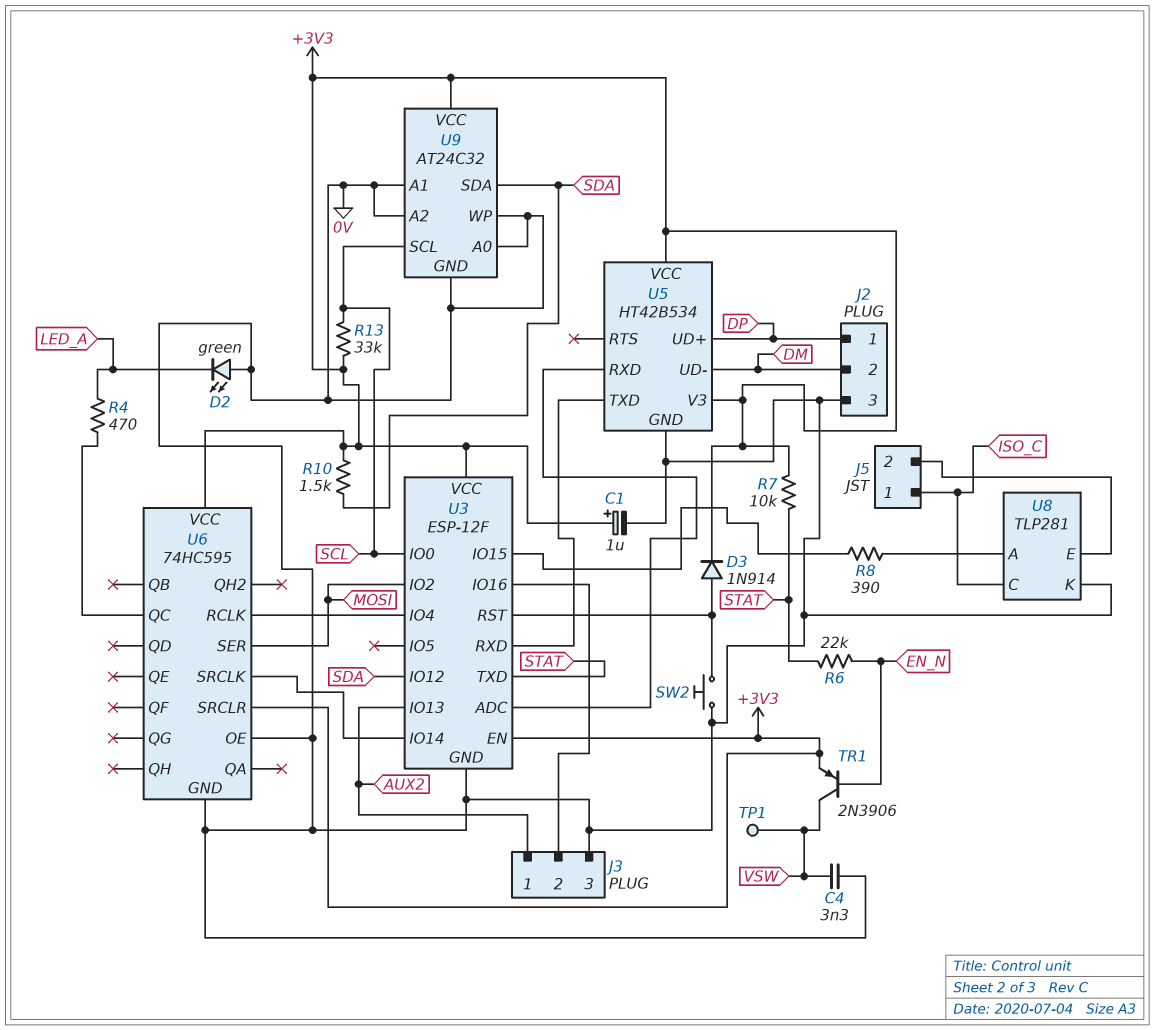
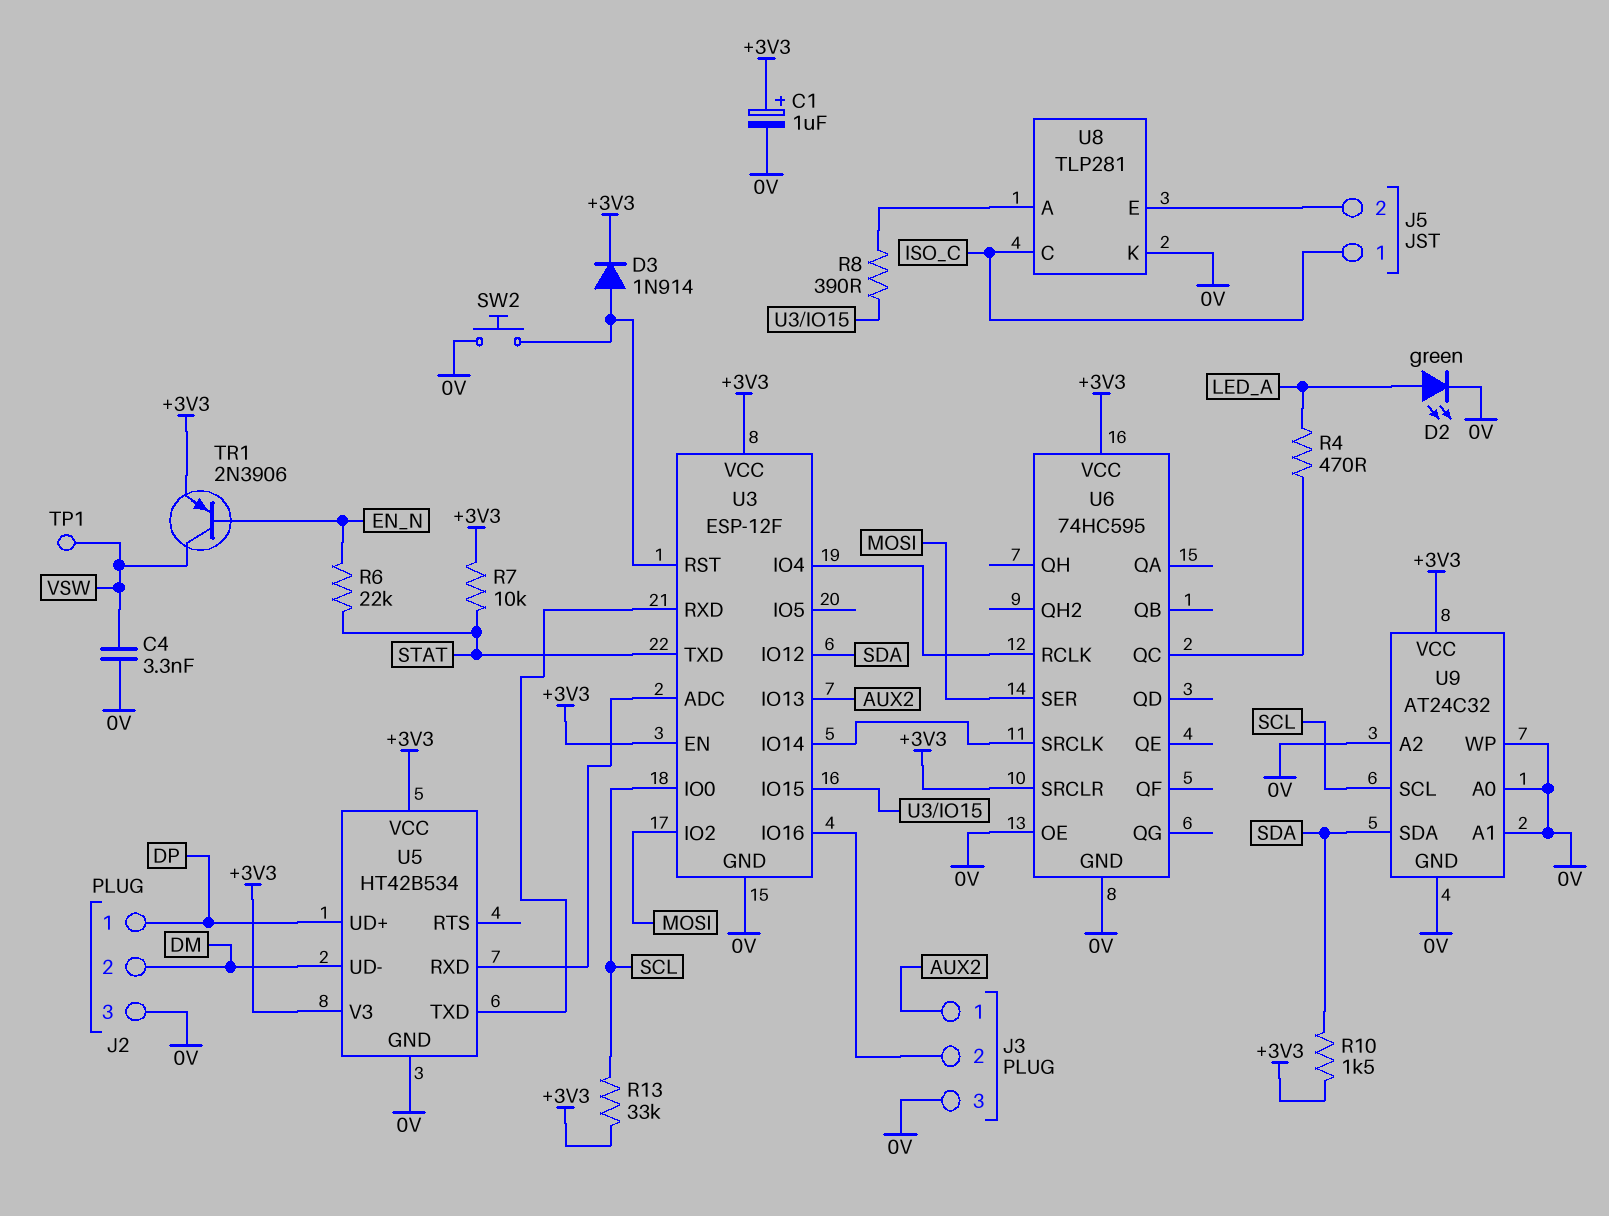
D2: LED green (A 0V, K LED_A) -> LED green (A LED_A, K 0V)

